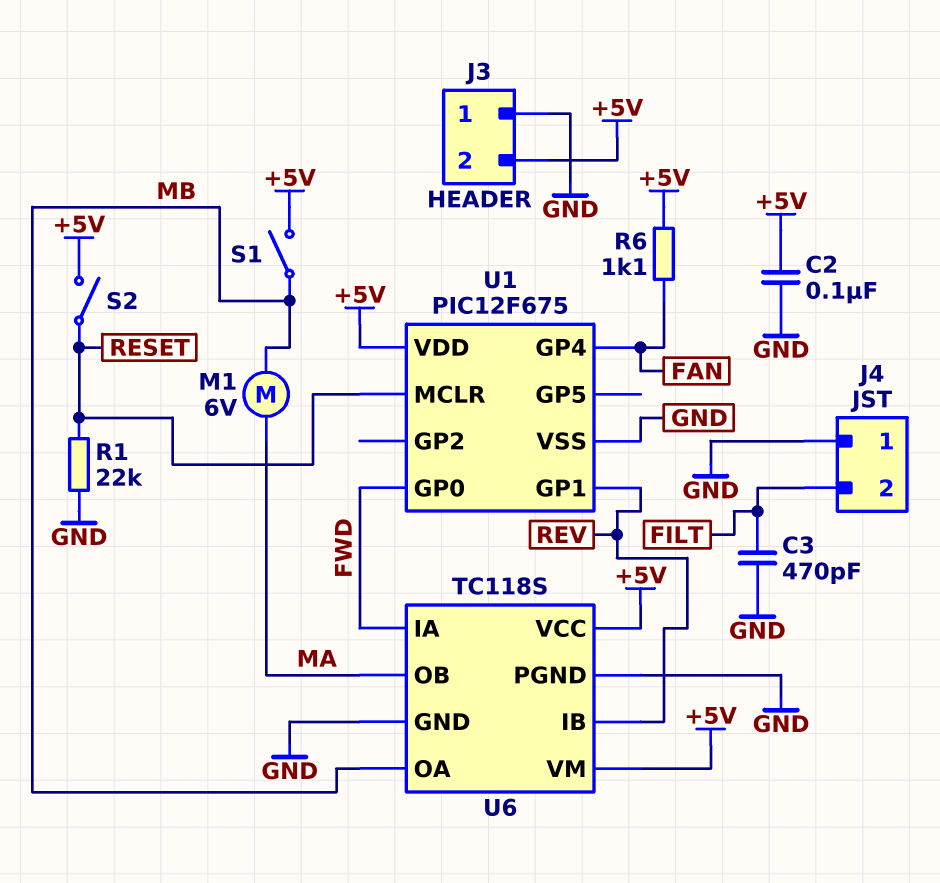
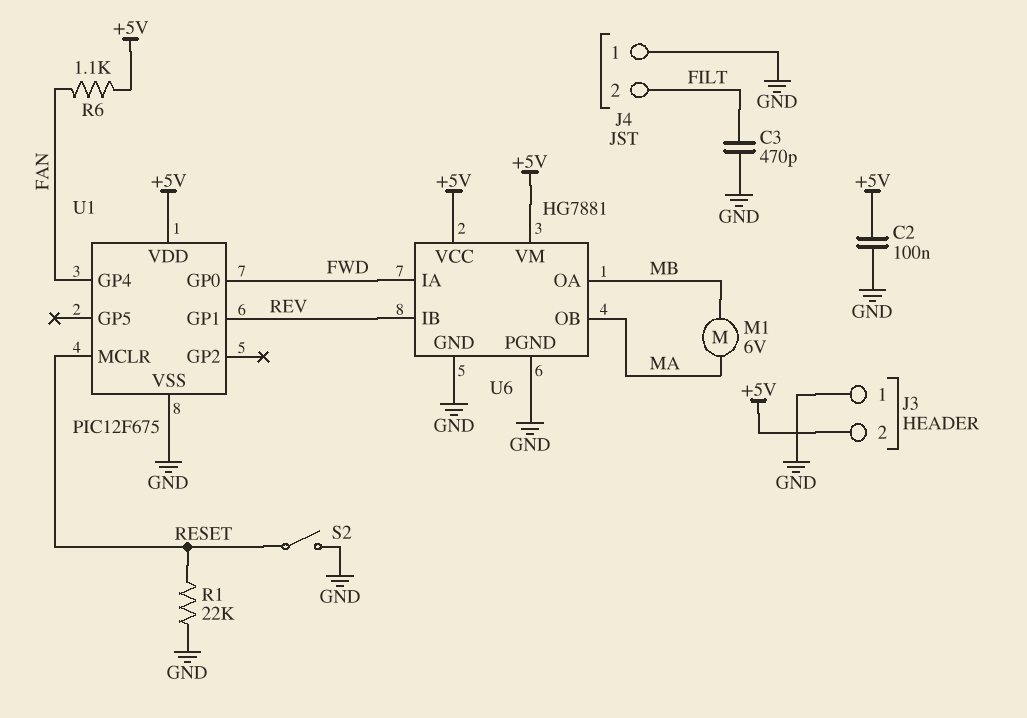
S1: switch (+5V, MB) -> none
S2: switch (+5V, RESET) -> switch (GND, RESET)
U6: TC118S -> HG7881

